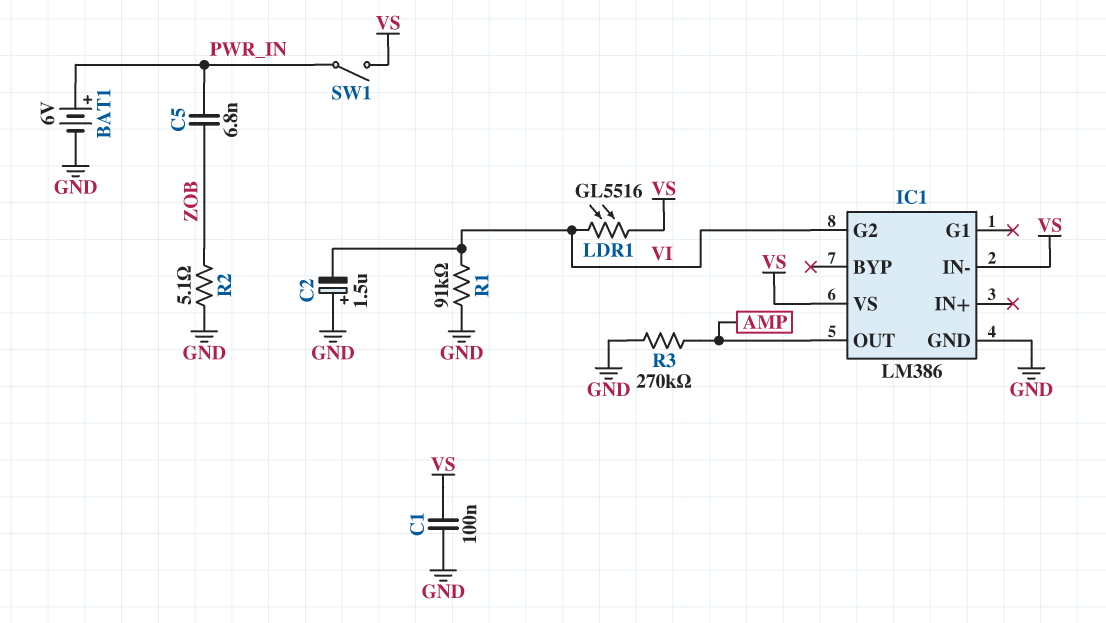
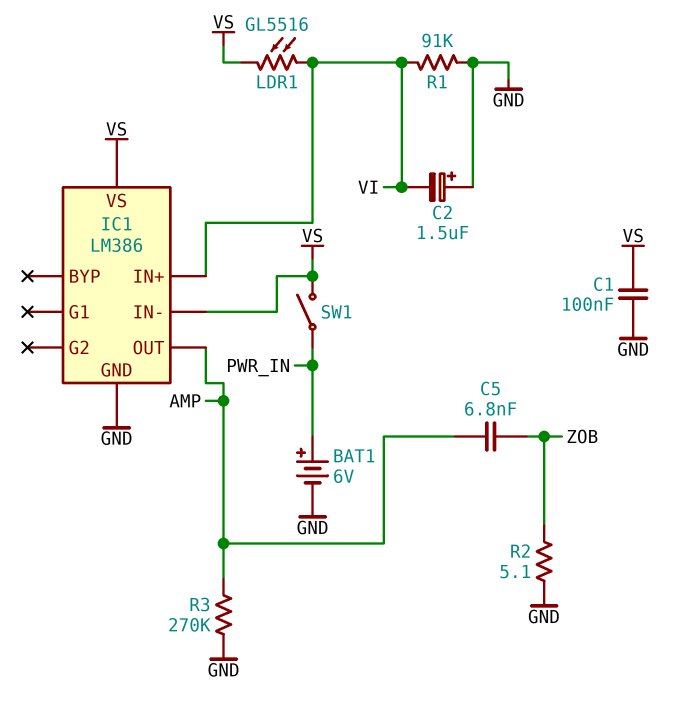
C5: 6.8nF (PWR_IN, ZOB) -> 6.8nF (AMP, ZOB)
IC1 pin G2: VI -> none
IC1 pin IN+: none -> VI

